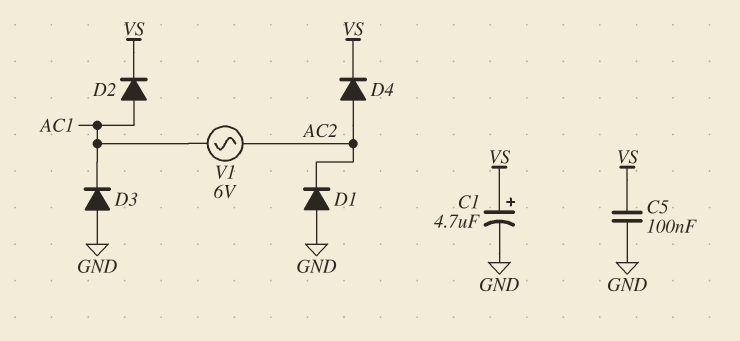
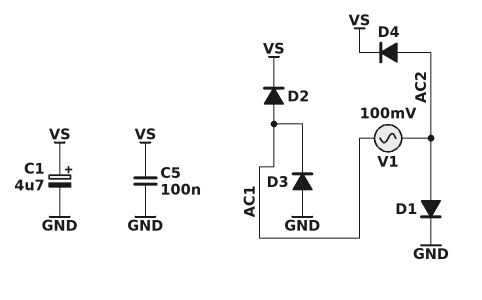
D1: diode (A GND, K AC2) -> diode (A AC2, K GND)
V1: AC 6V (AC1, AC2) -> AC 100mV (AC1, AC2)

